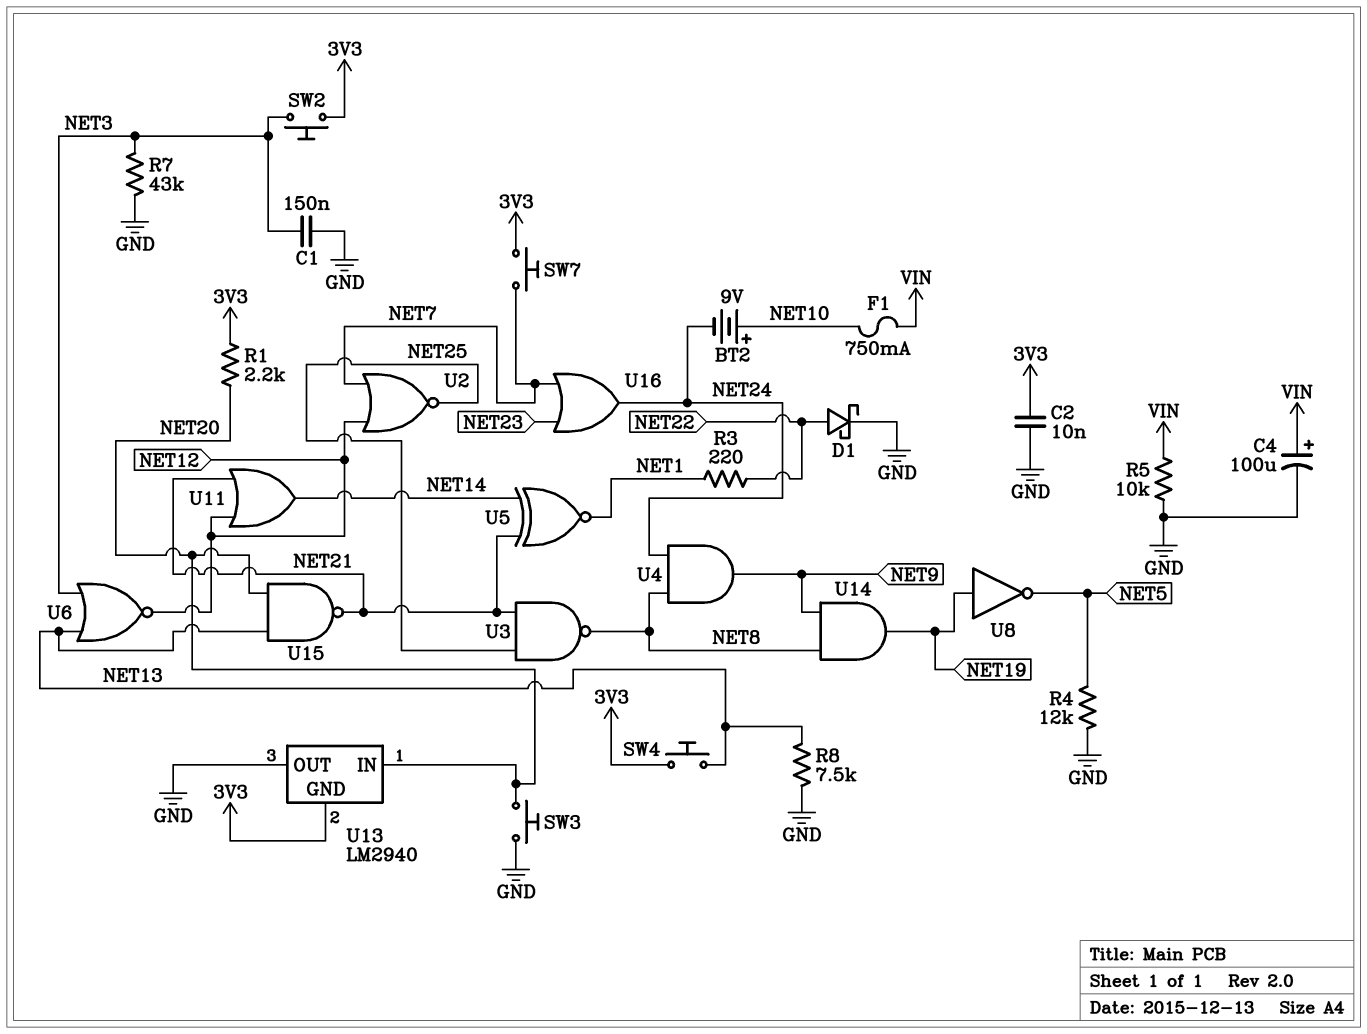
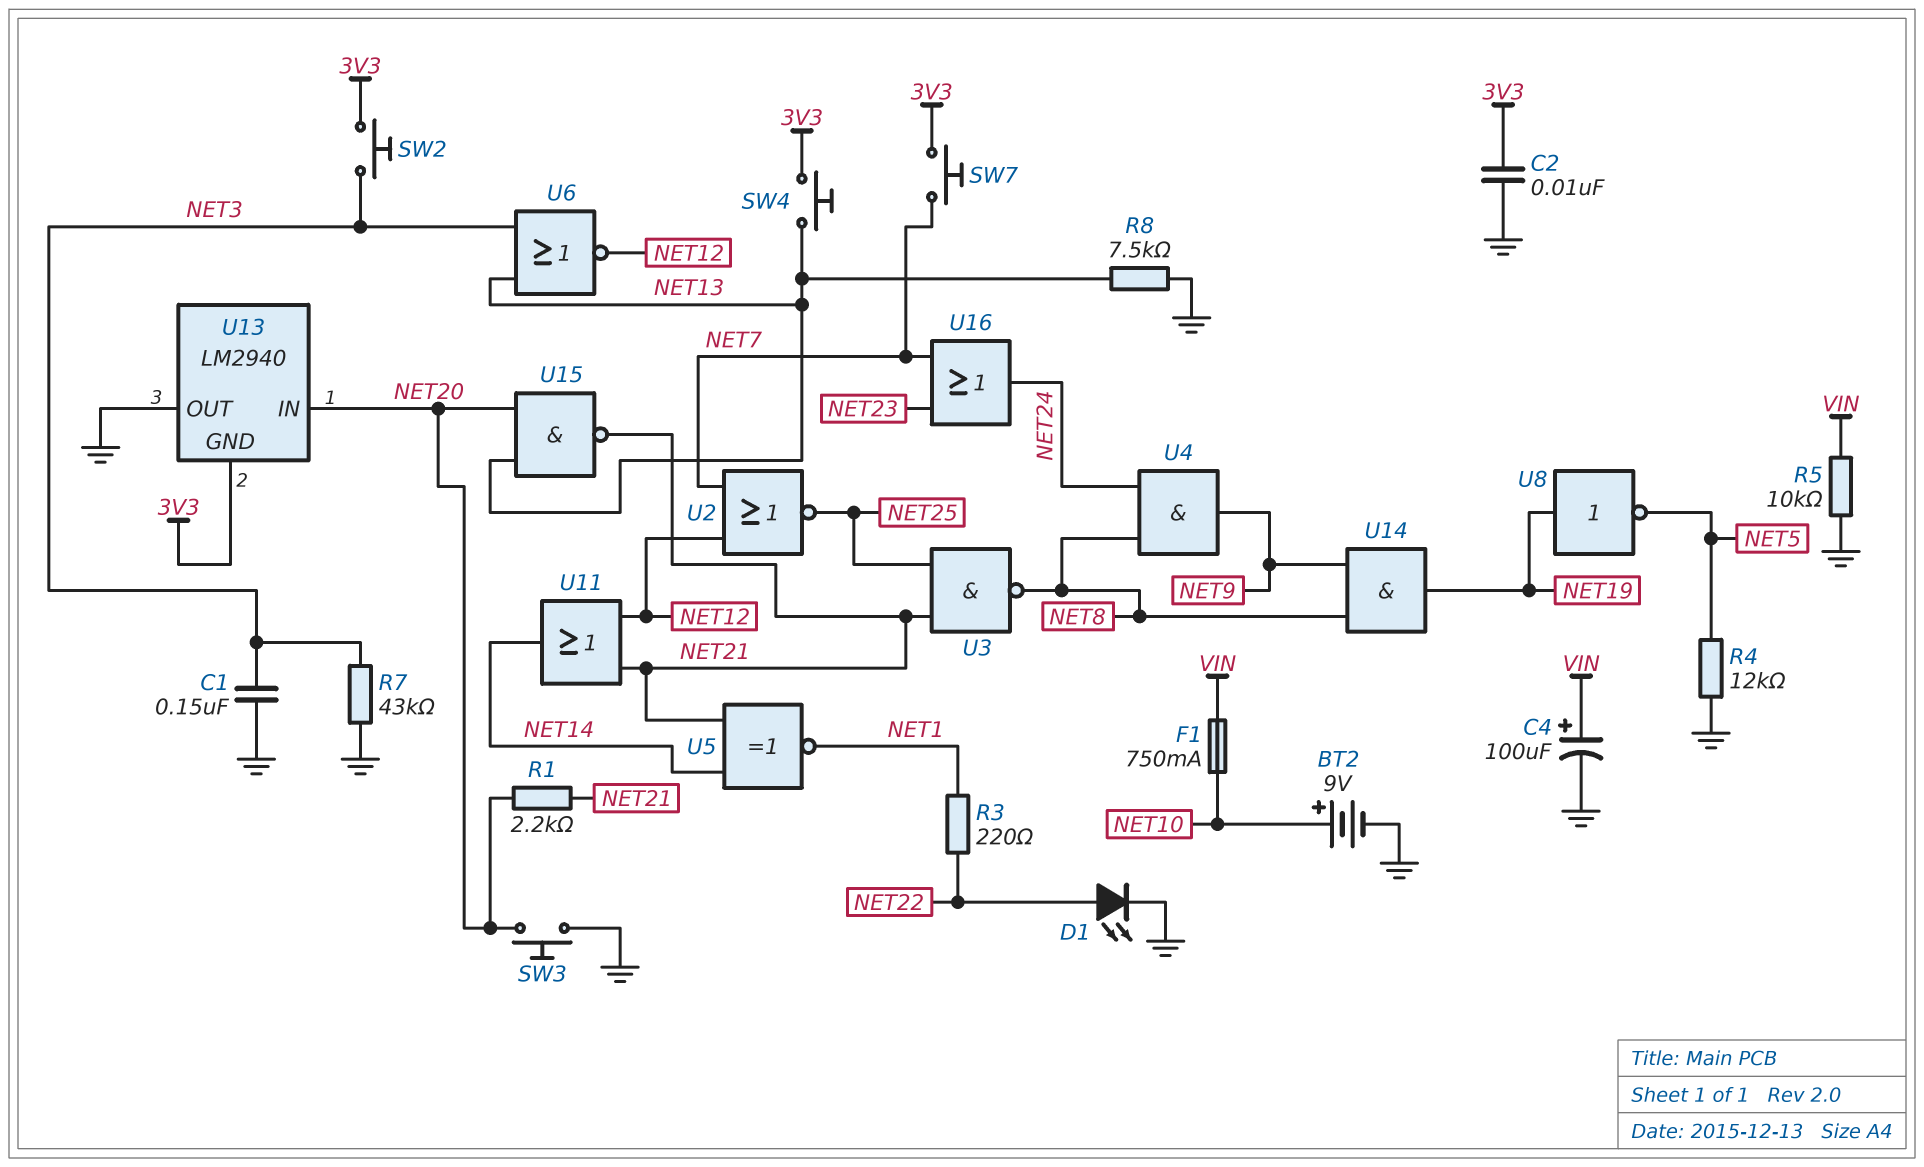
BT2: 9V (plus NET10, minus NET24) -> 9V (plus NET10, minus GND)
D1: schottky (A NET22, K GND) -> LED (A NET22, K GND)
R1: 2.2k (3V3, NET20) -> 2.2k (NET20, NET21)

